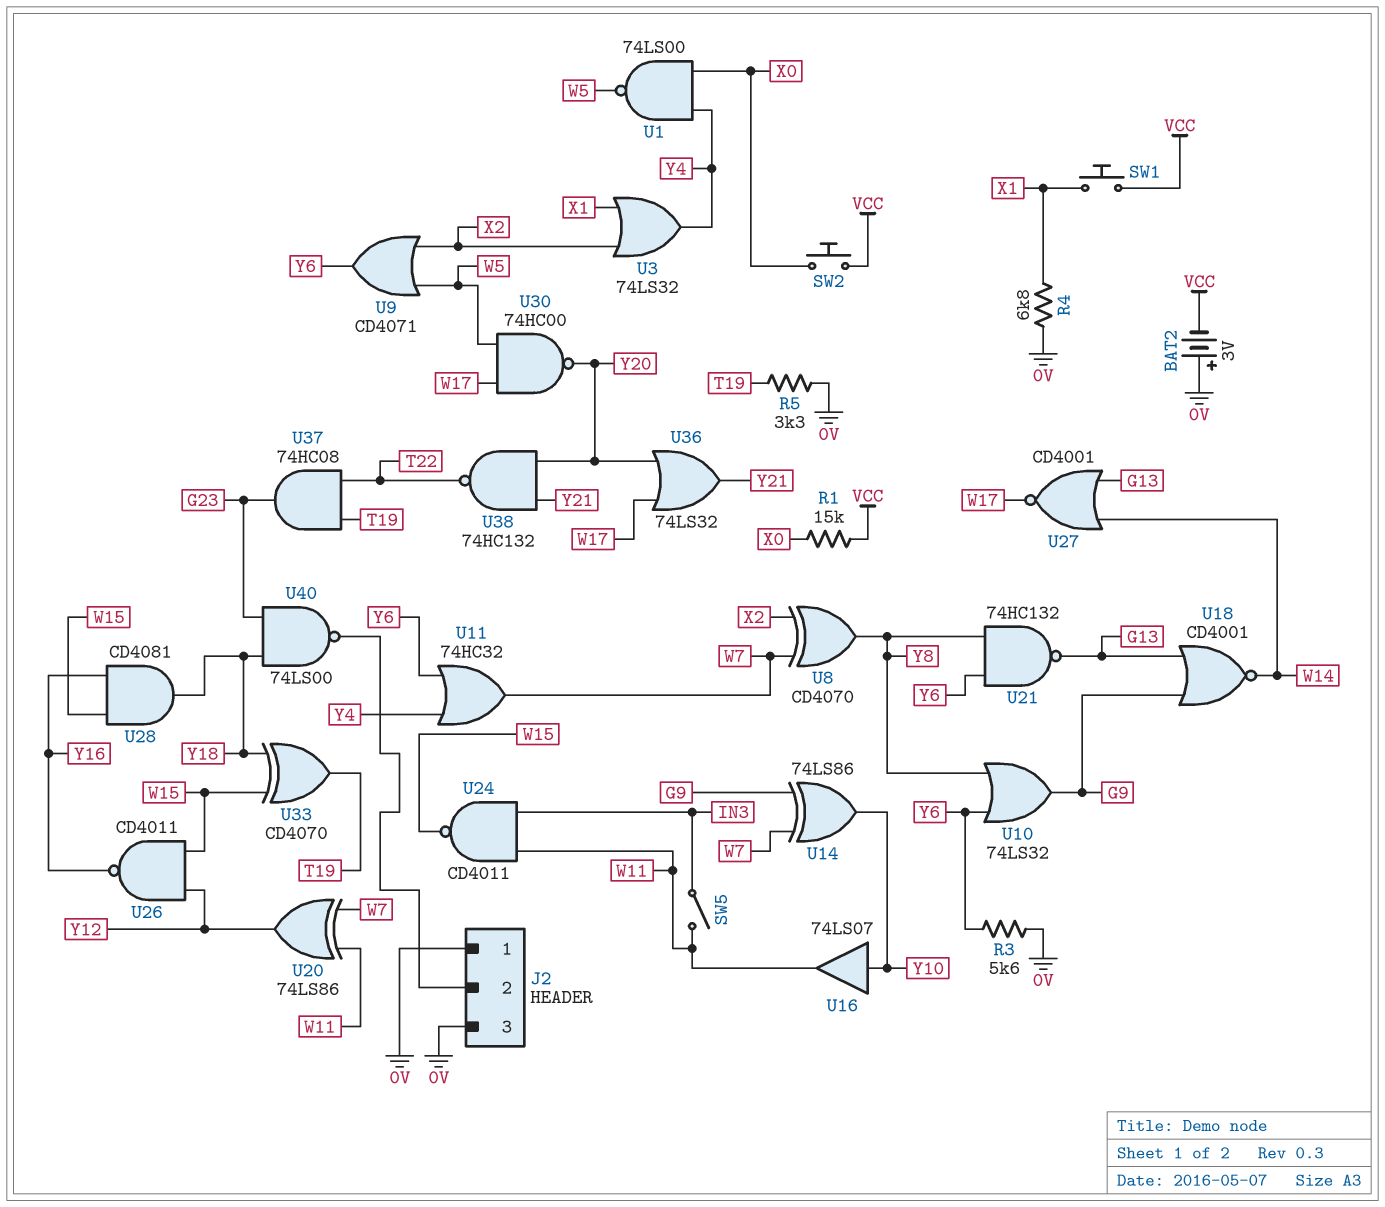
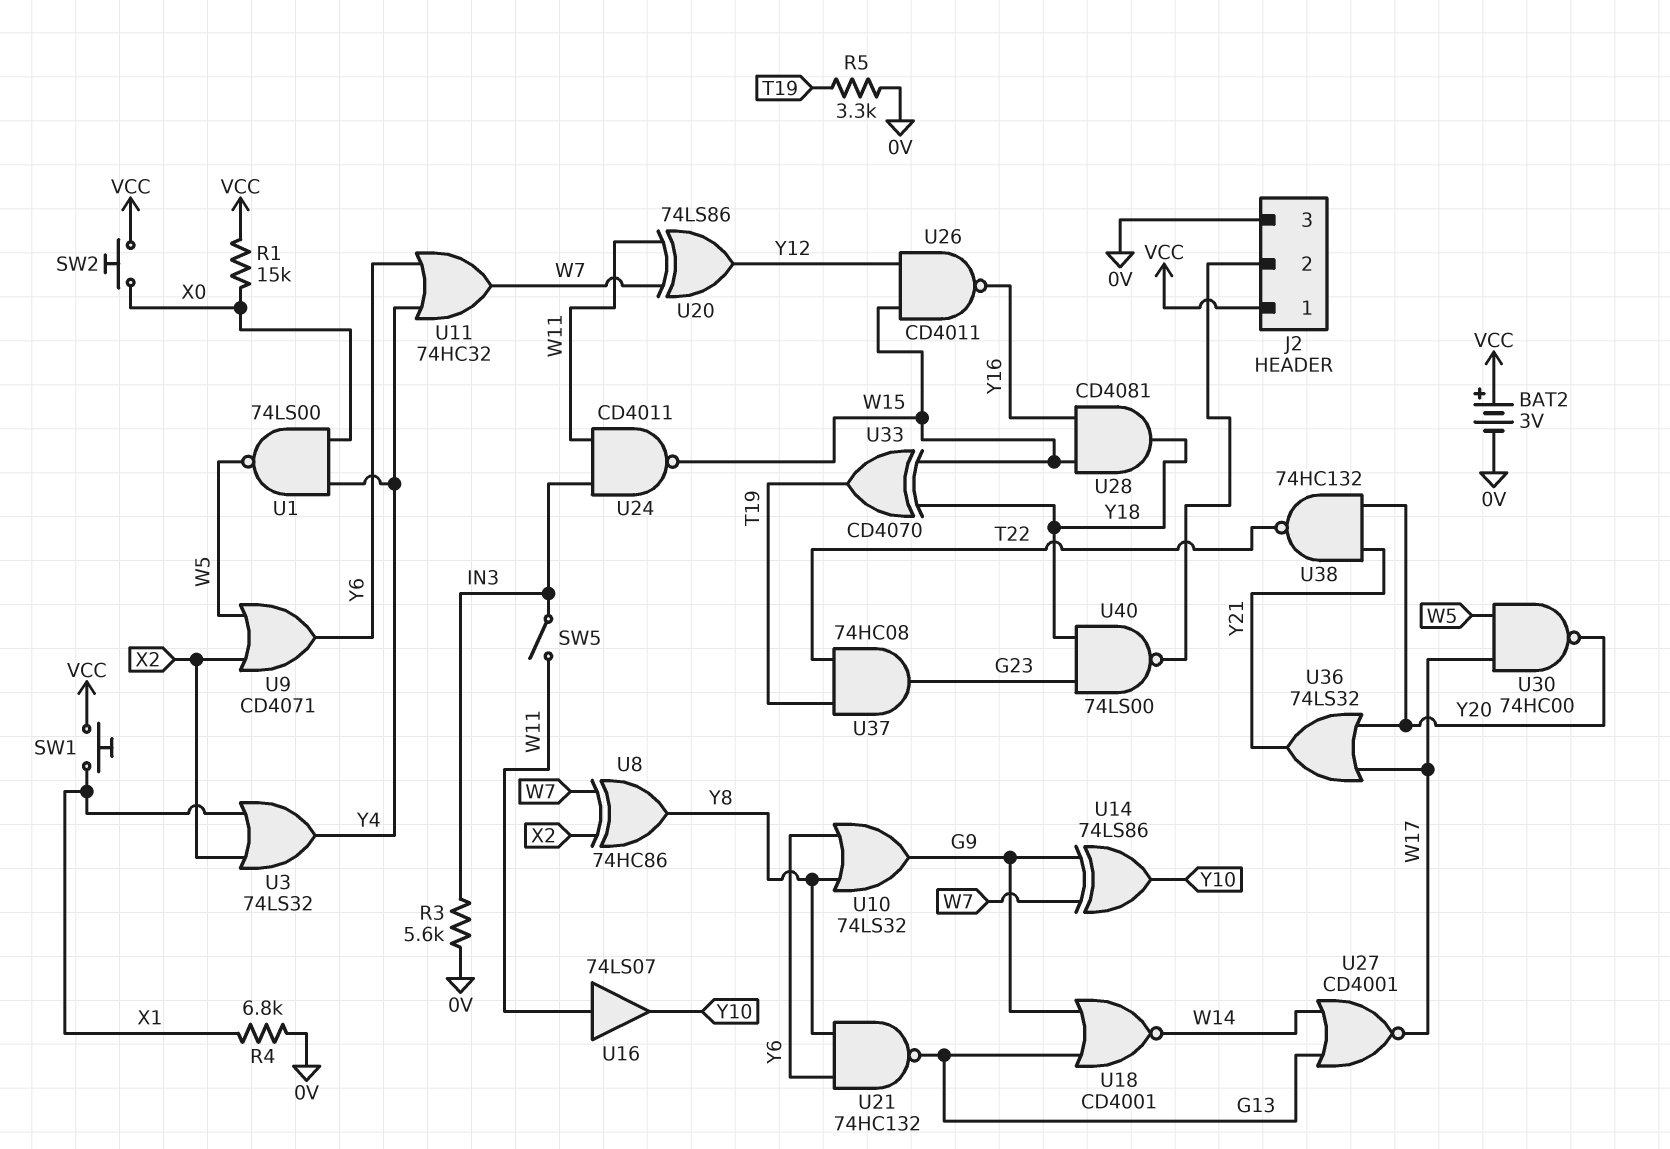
BAT2: 3V (plus 0V, minus VCC) -> 3V (plus VCC, minus 0V)
J2 pin 1: 0V -> VCC
R3: 5.6k (0V, Y6) -> 5.6k (0V, IN3)
U8: XOR CD4070 (in W7, in X2, out Y8) -> XOR 74HC86 (in W7, in X2, out Y8)
U16: buffer 74LS07 (in Y10, out W11) -> buffer 74LS07 (in W11, out Y10)

